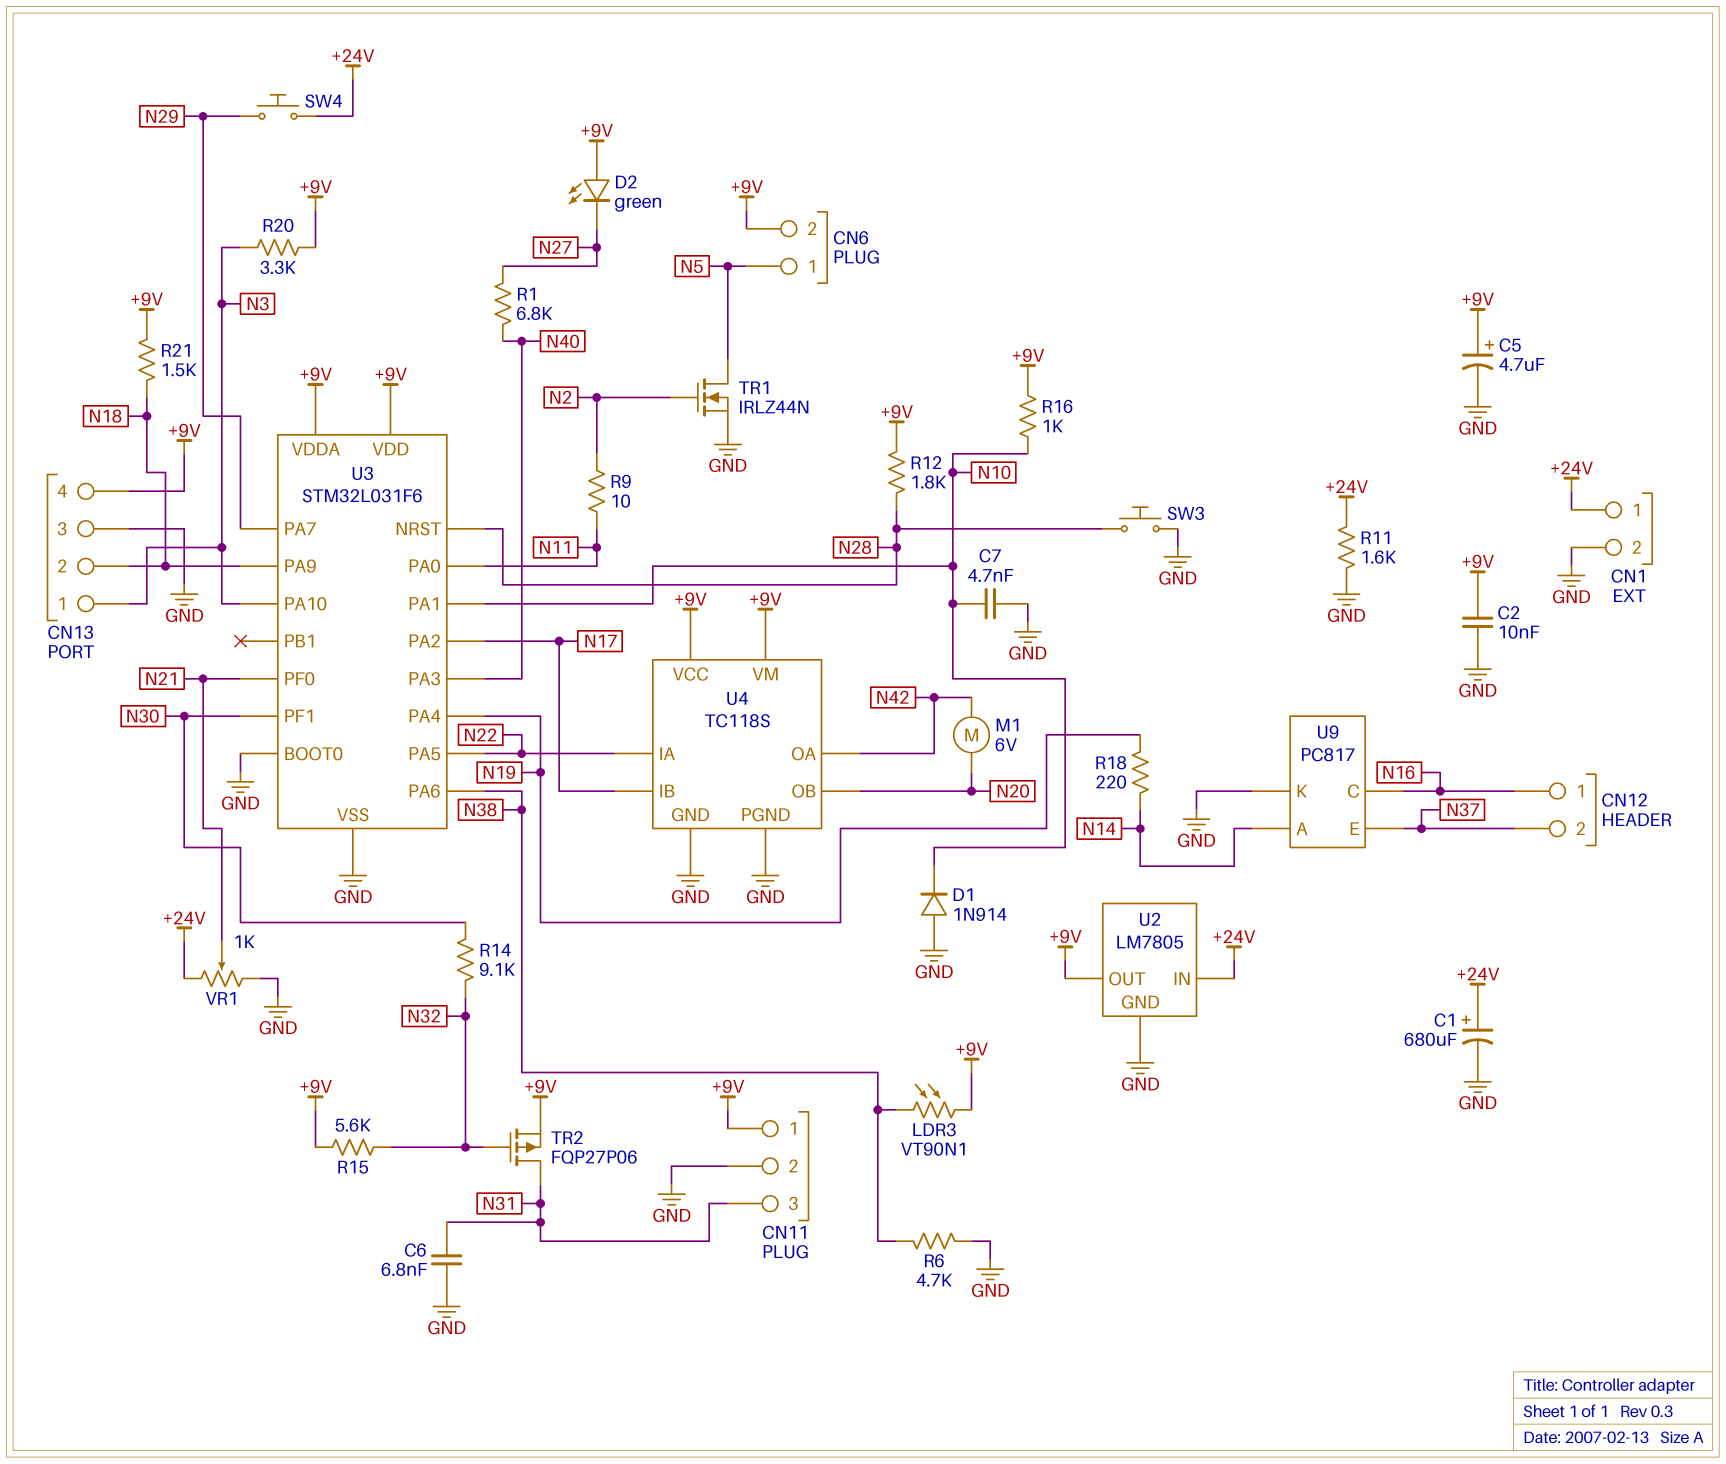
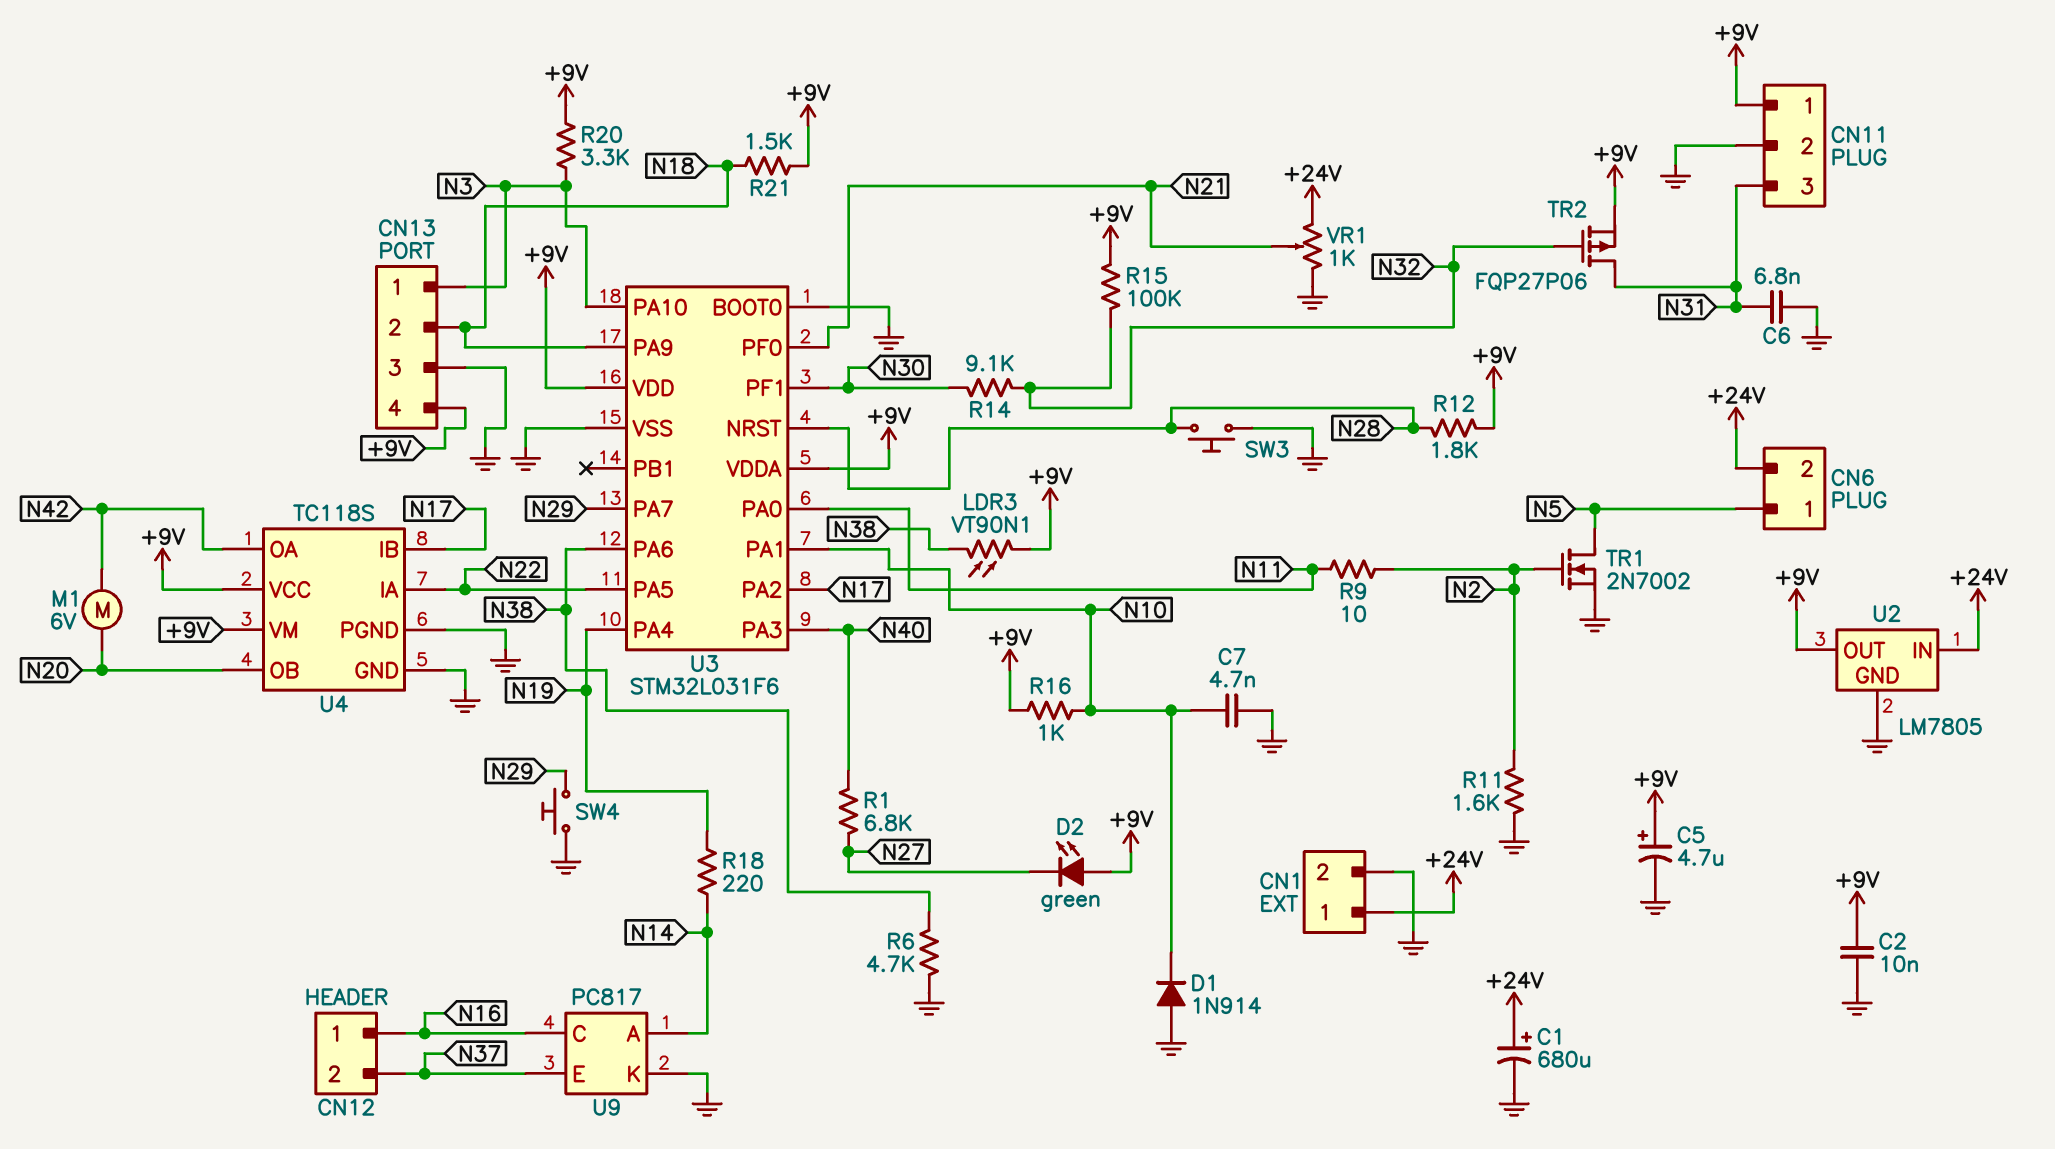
CN6 pin 2: +9V -> +24V
R11: 1.6k (+24V, GND) -> 1.6k (GND, N2)
R15: 5.6k (+9V, N32) -> 100k (+9V, N32)
SW4: button (+24V, N29) -> button (GND, N29)
TR1: NMOS IRLZ44N (G N2, D N5, S GND) -> NMOS 2N7002 (G N2, D N5, S GND)

